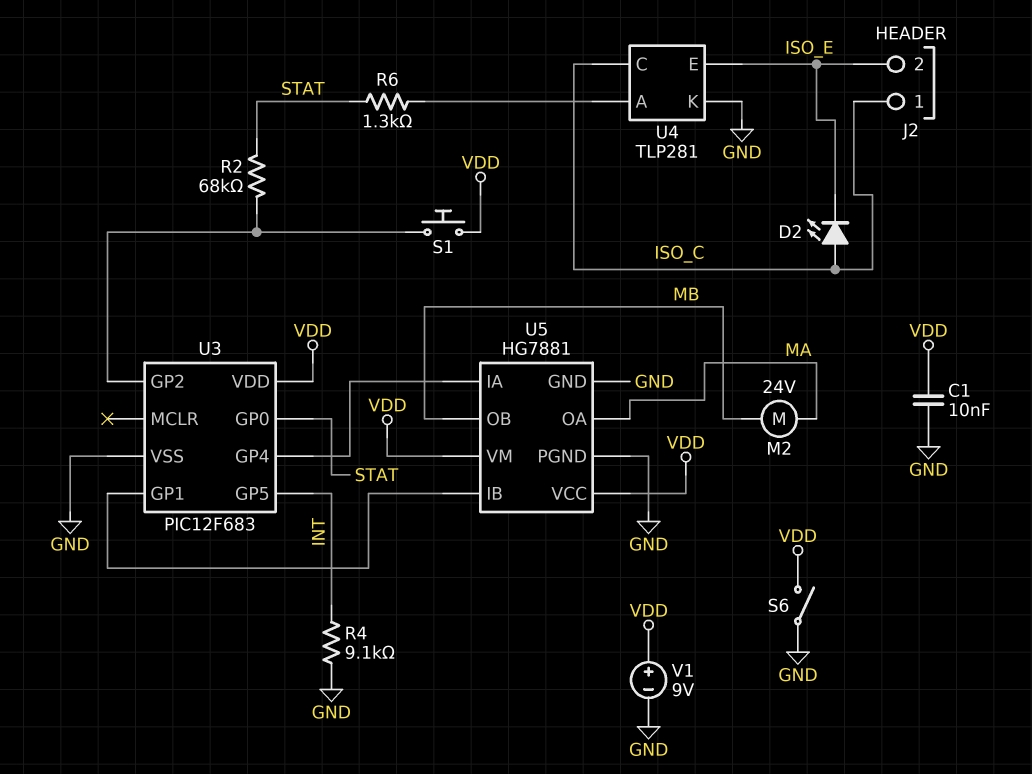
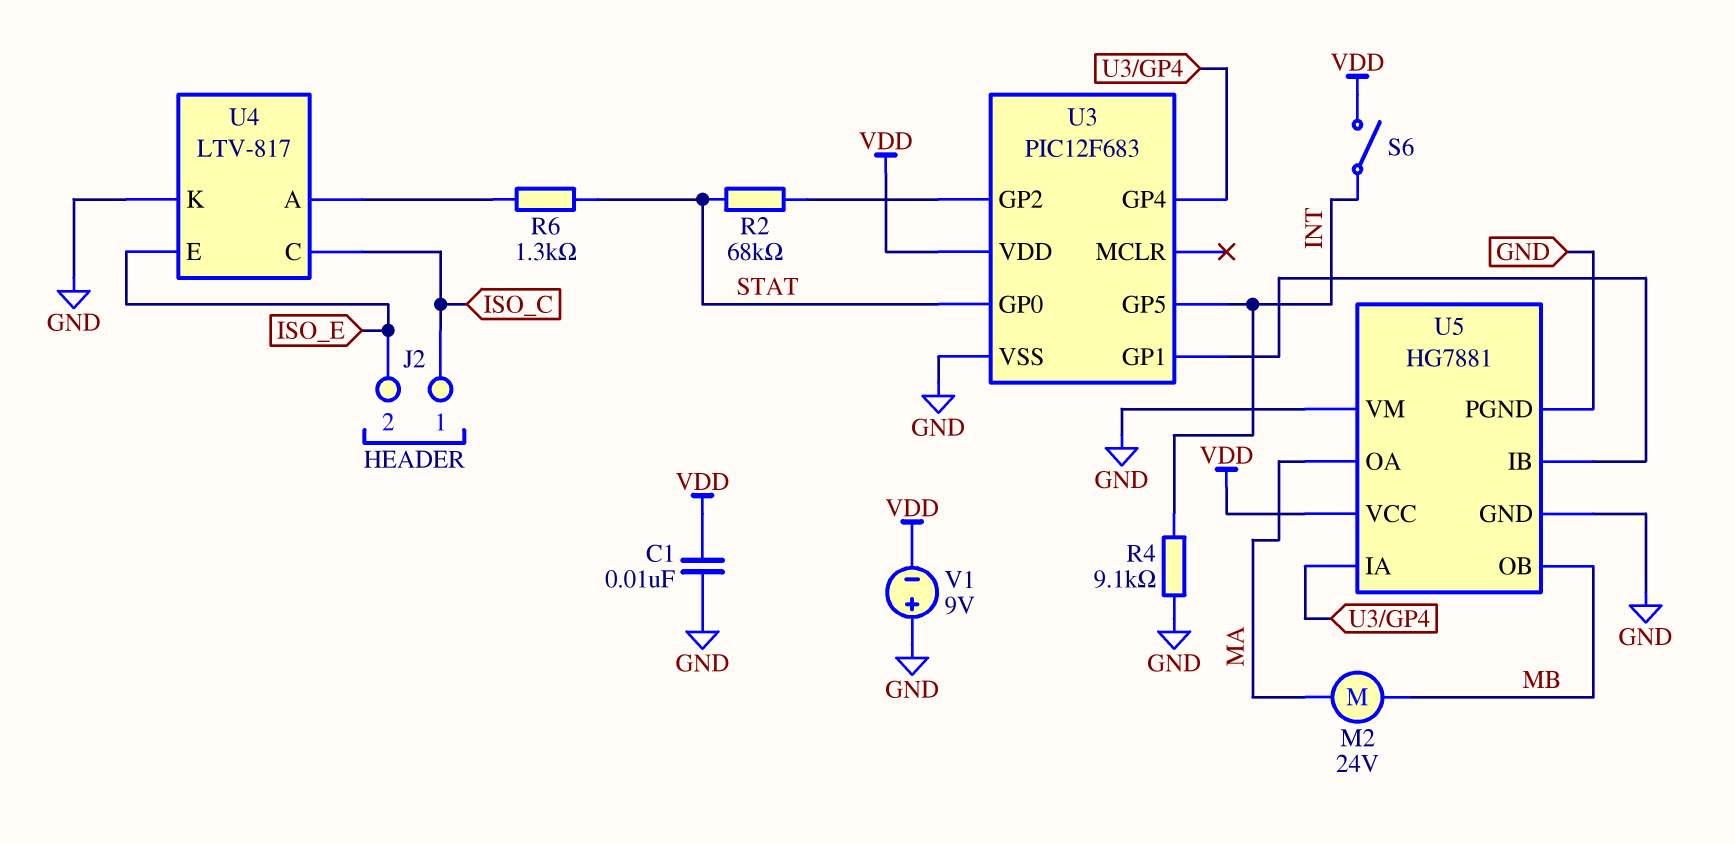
D2: LED (A ISO_C, K ISO_E) -> none
S1: button (U3/GP2, VDD) -> none
S6: switch (GND, VDD) -> switch (INT, VDD)
U4: TLP281 -> LTV-817
U5 pin VM: VDD -> GND
V1: 9V (plus VDD, minus GND) -> 9V (plus GND, minus VDD)

